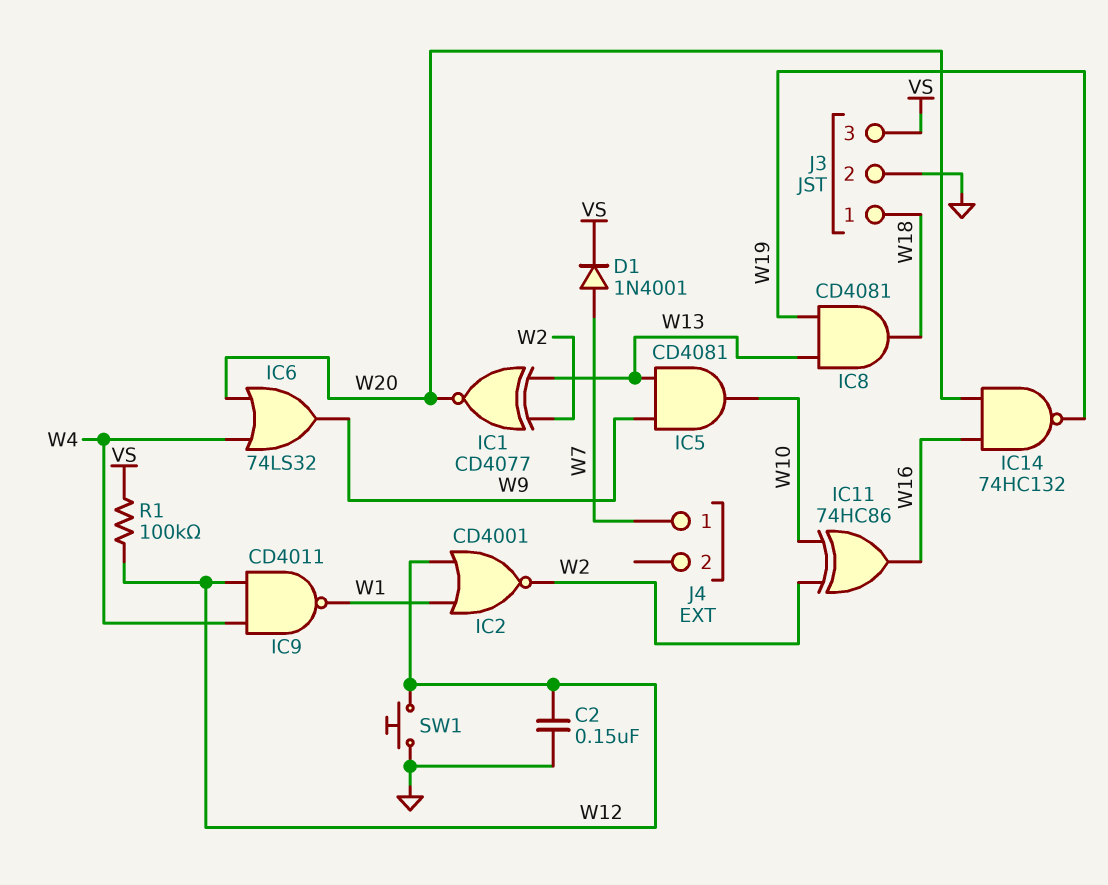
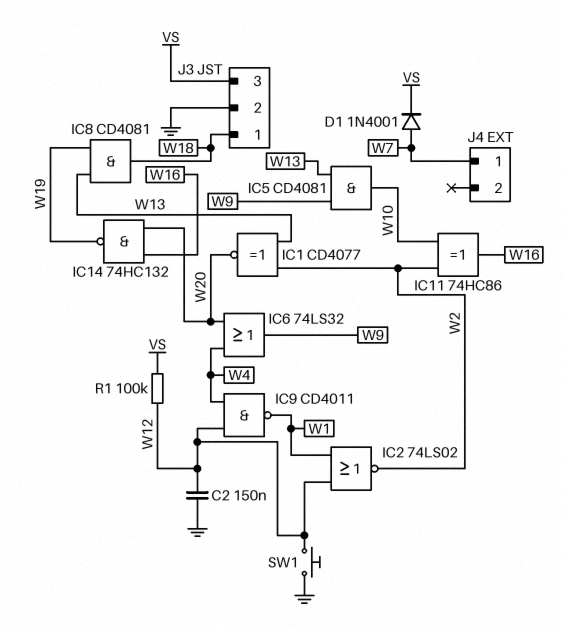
IC2: NOR CD4001 (in W1, in W12, out W2) -> NOR 74LS02 (in W1, in W12, out W2)

